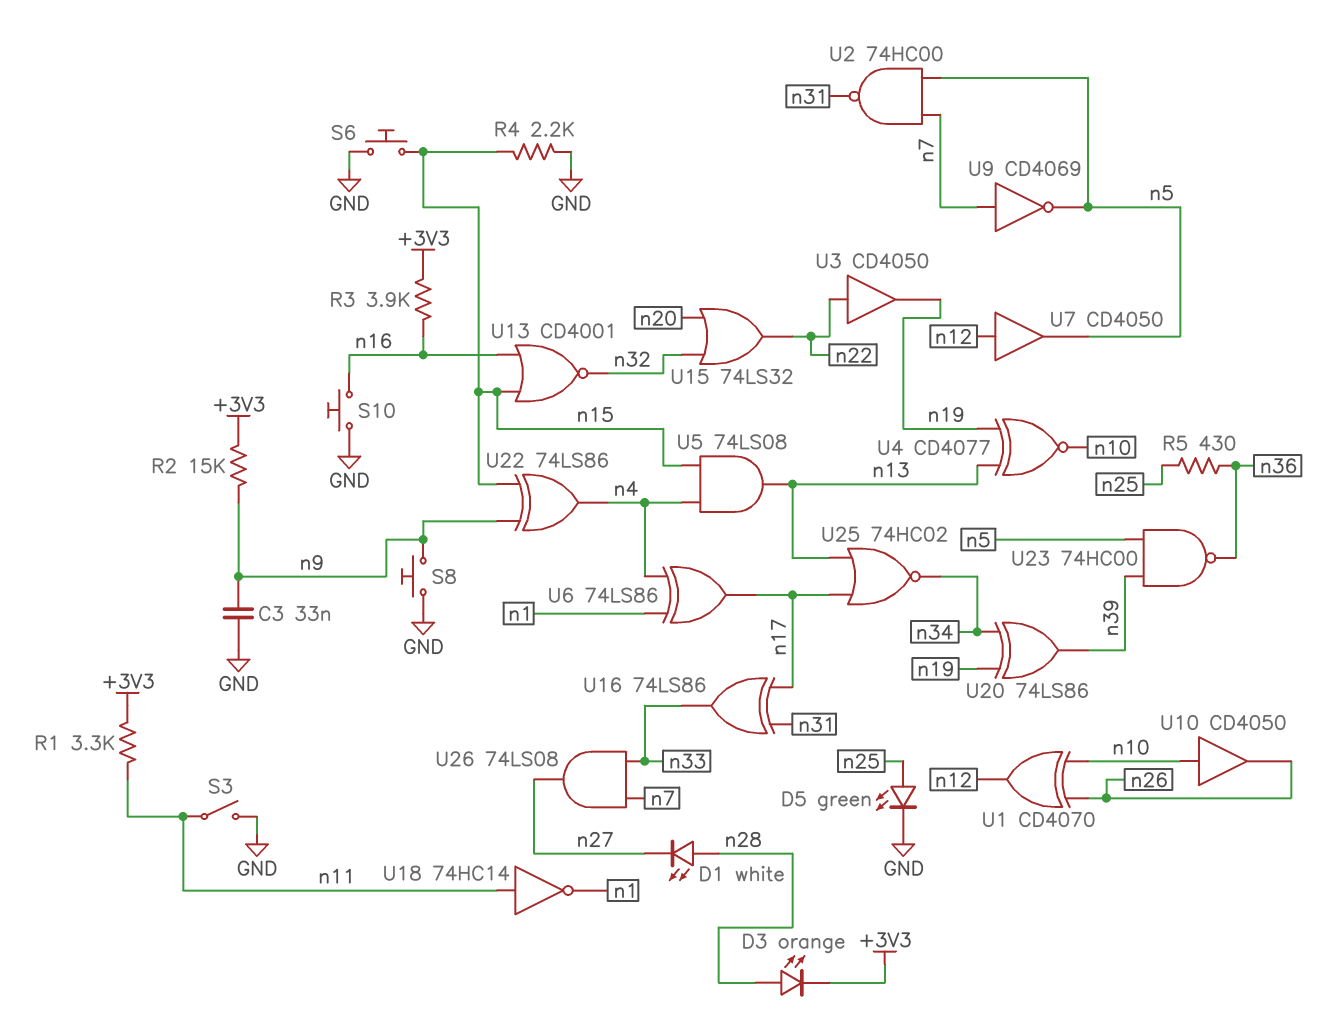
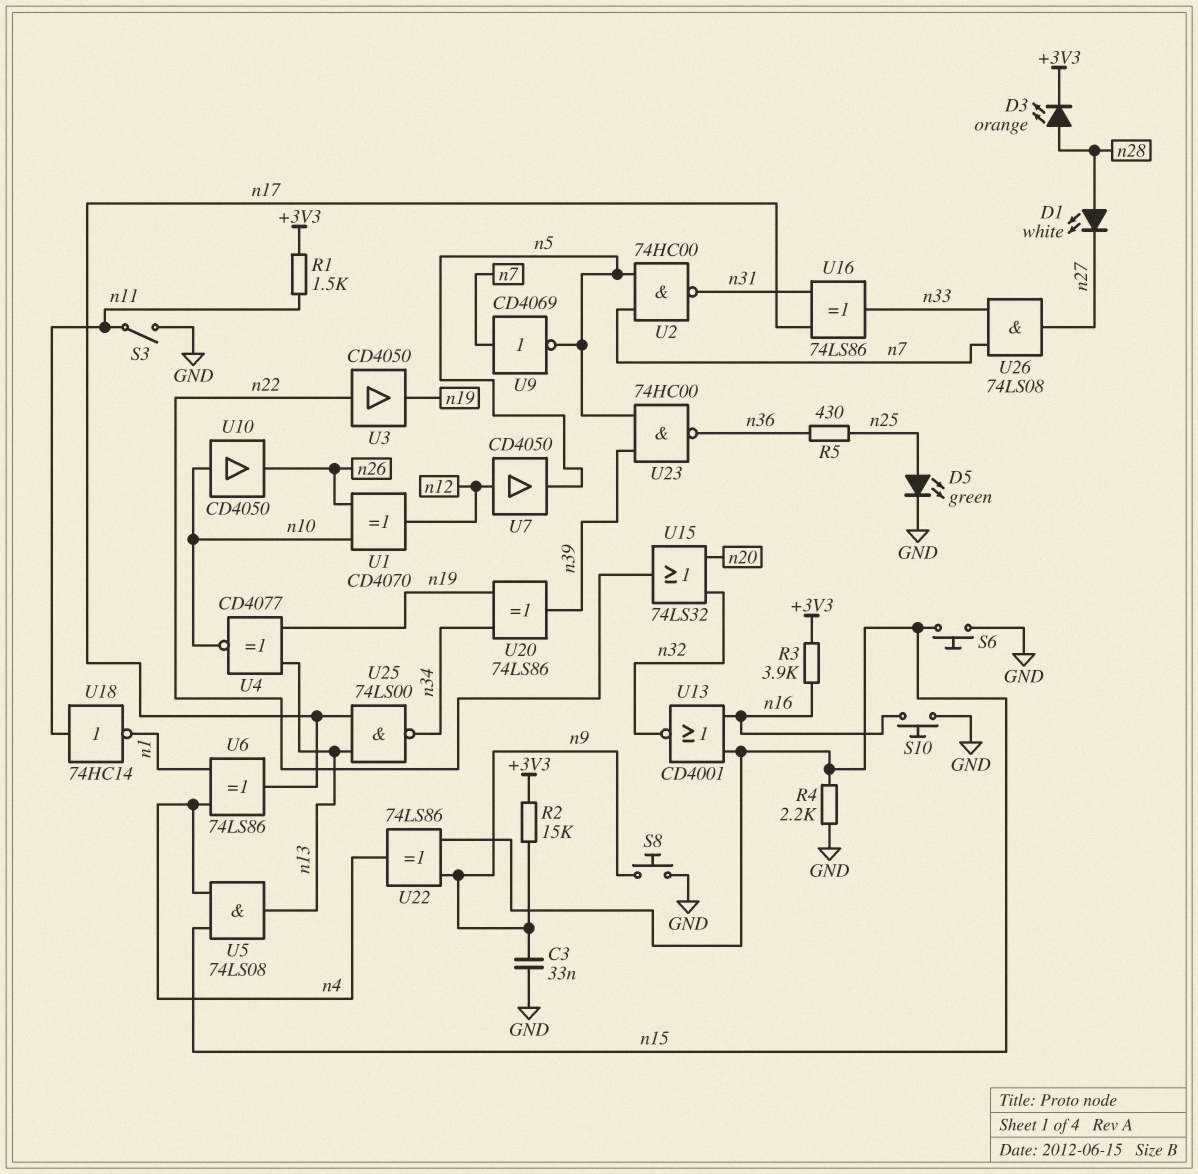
R1: 3.3k (+3V3, n11) -> 1.5k (+3V3, n11)
U25: NOR 74HC02 (in n13, in n17, out n34) -> NAND 74LS00 (in n13, in n17, out n34)

